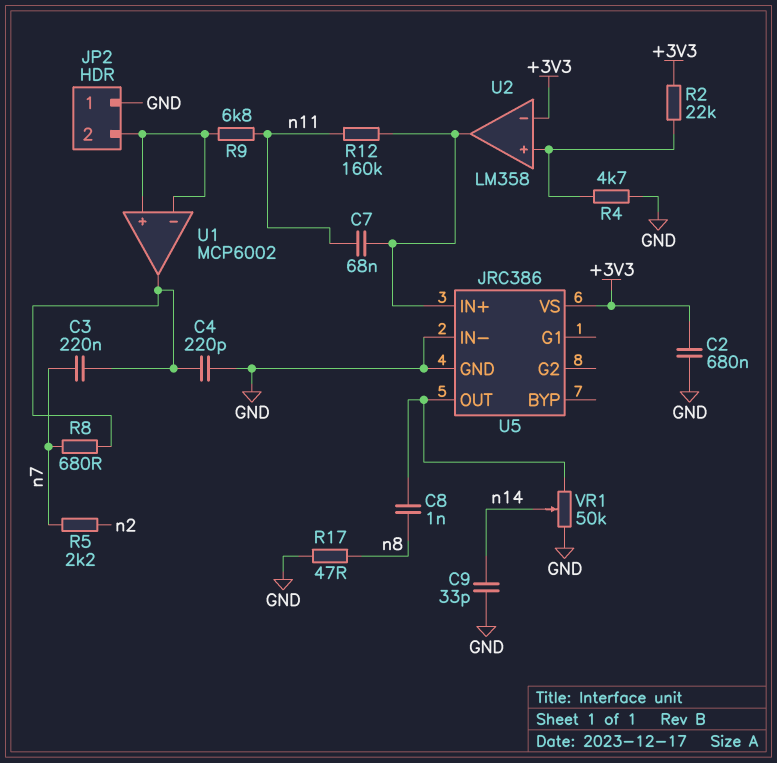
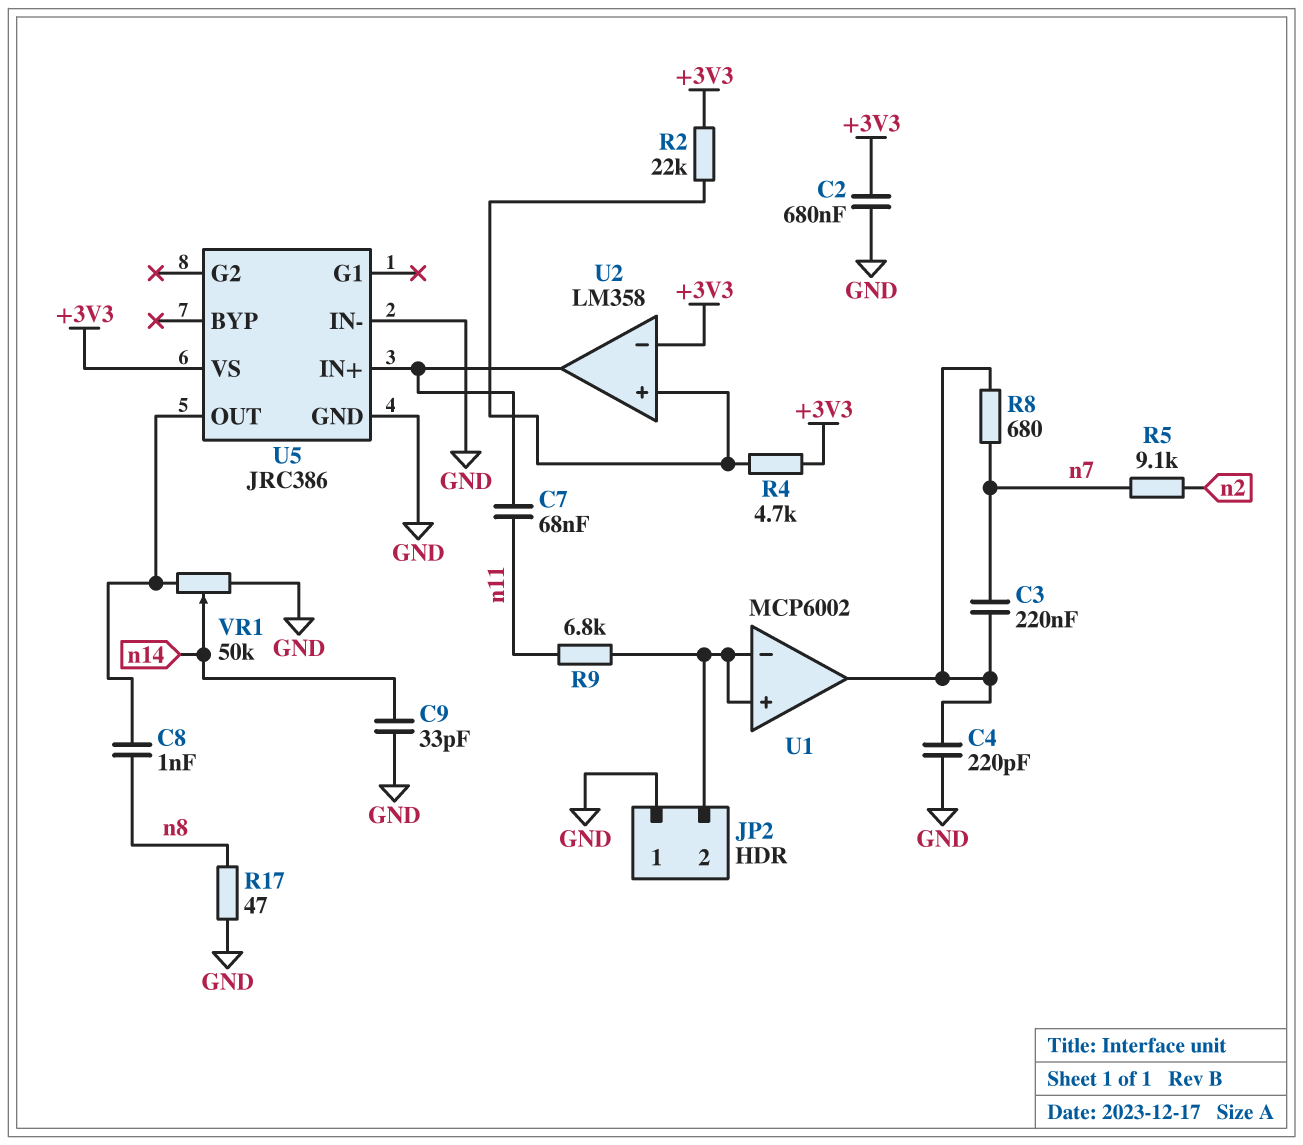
R4: 4.7k (GND, U2/in+) -> 4.7k (+3V3, U2/in+)
R5: 2.2k (n2, n7) -> 9.1k (n2, n7)
R12: 160k (U2/out, n11) -> none

